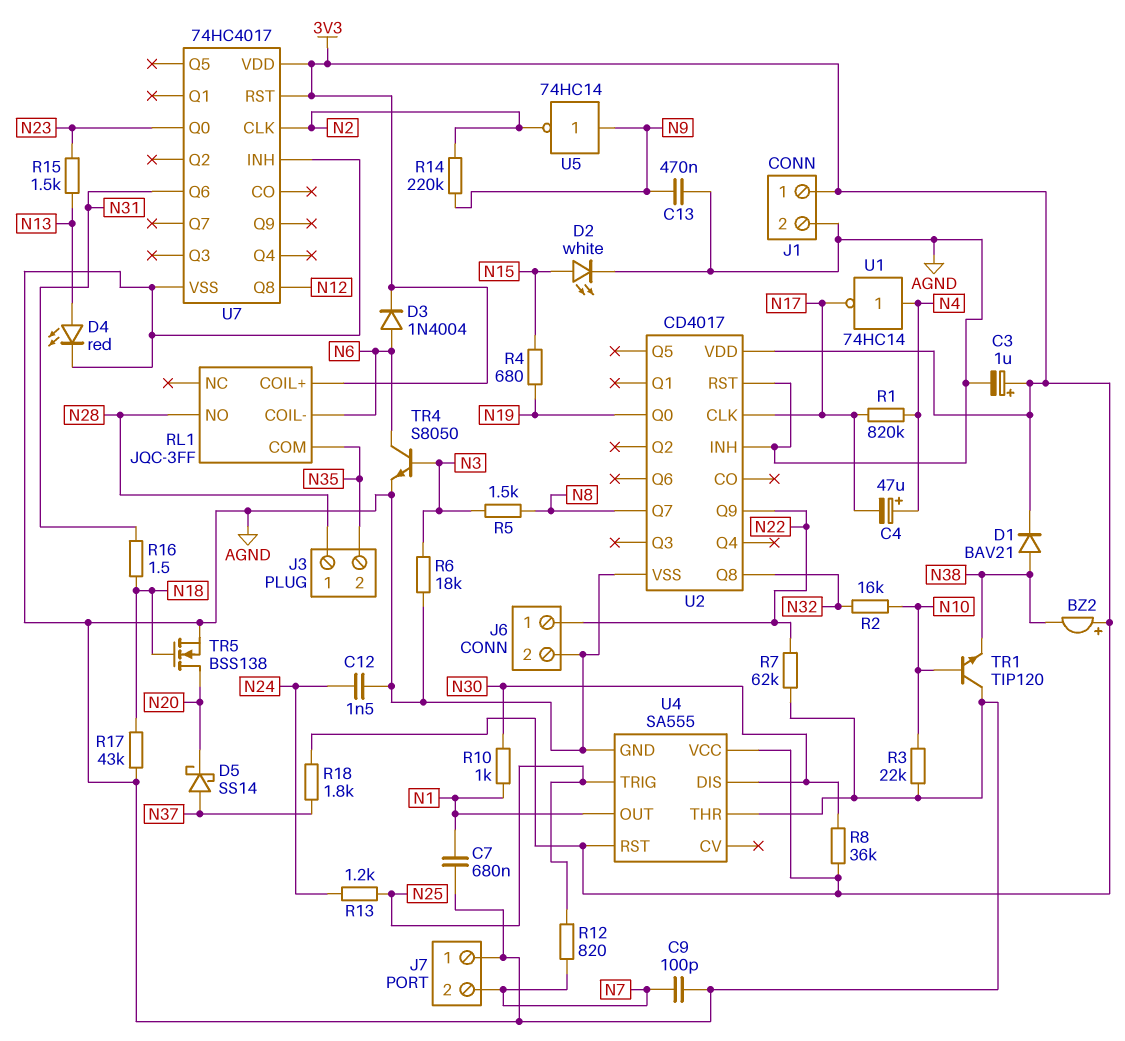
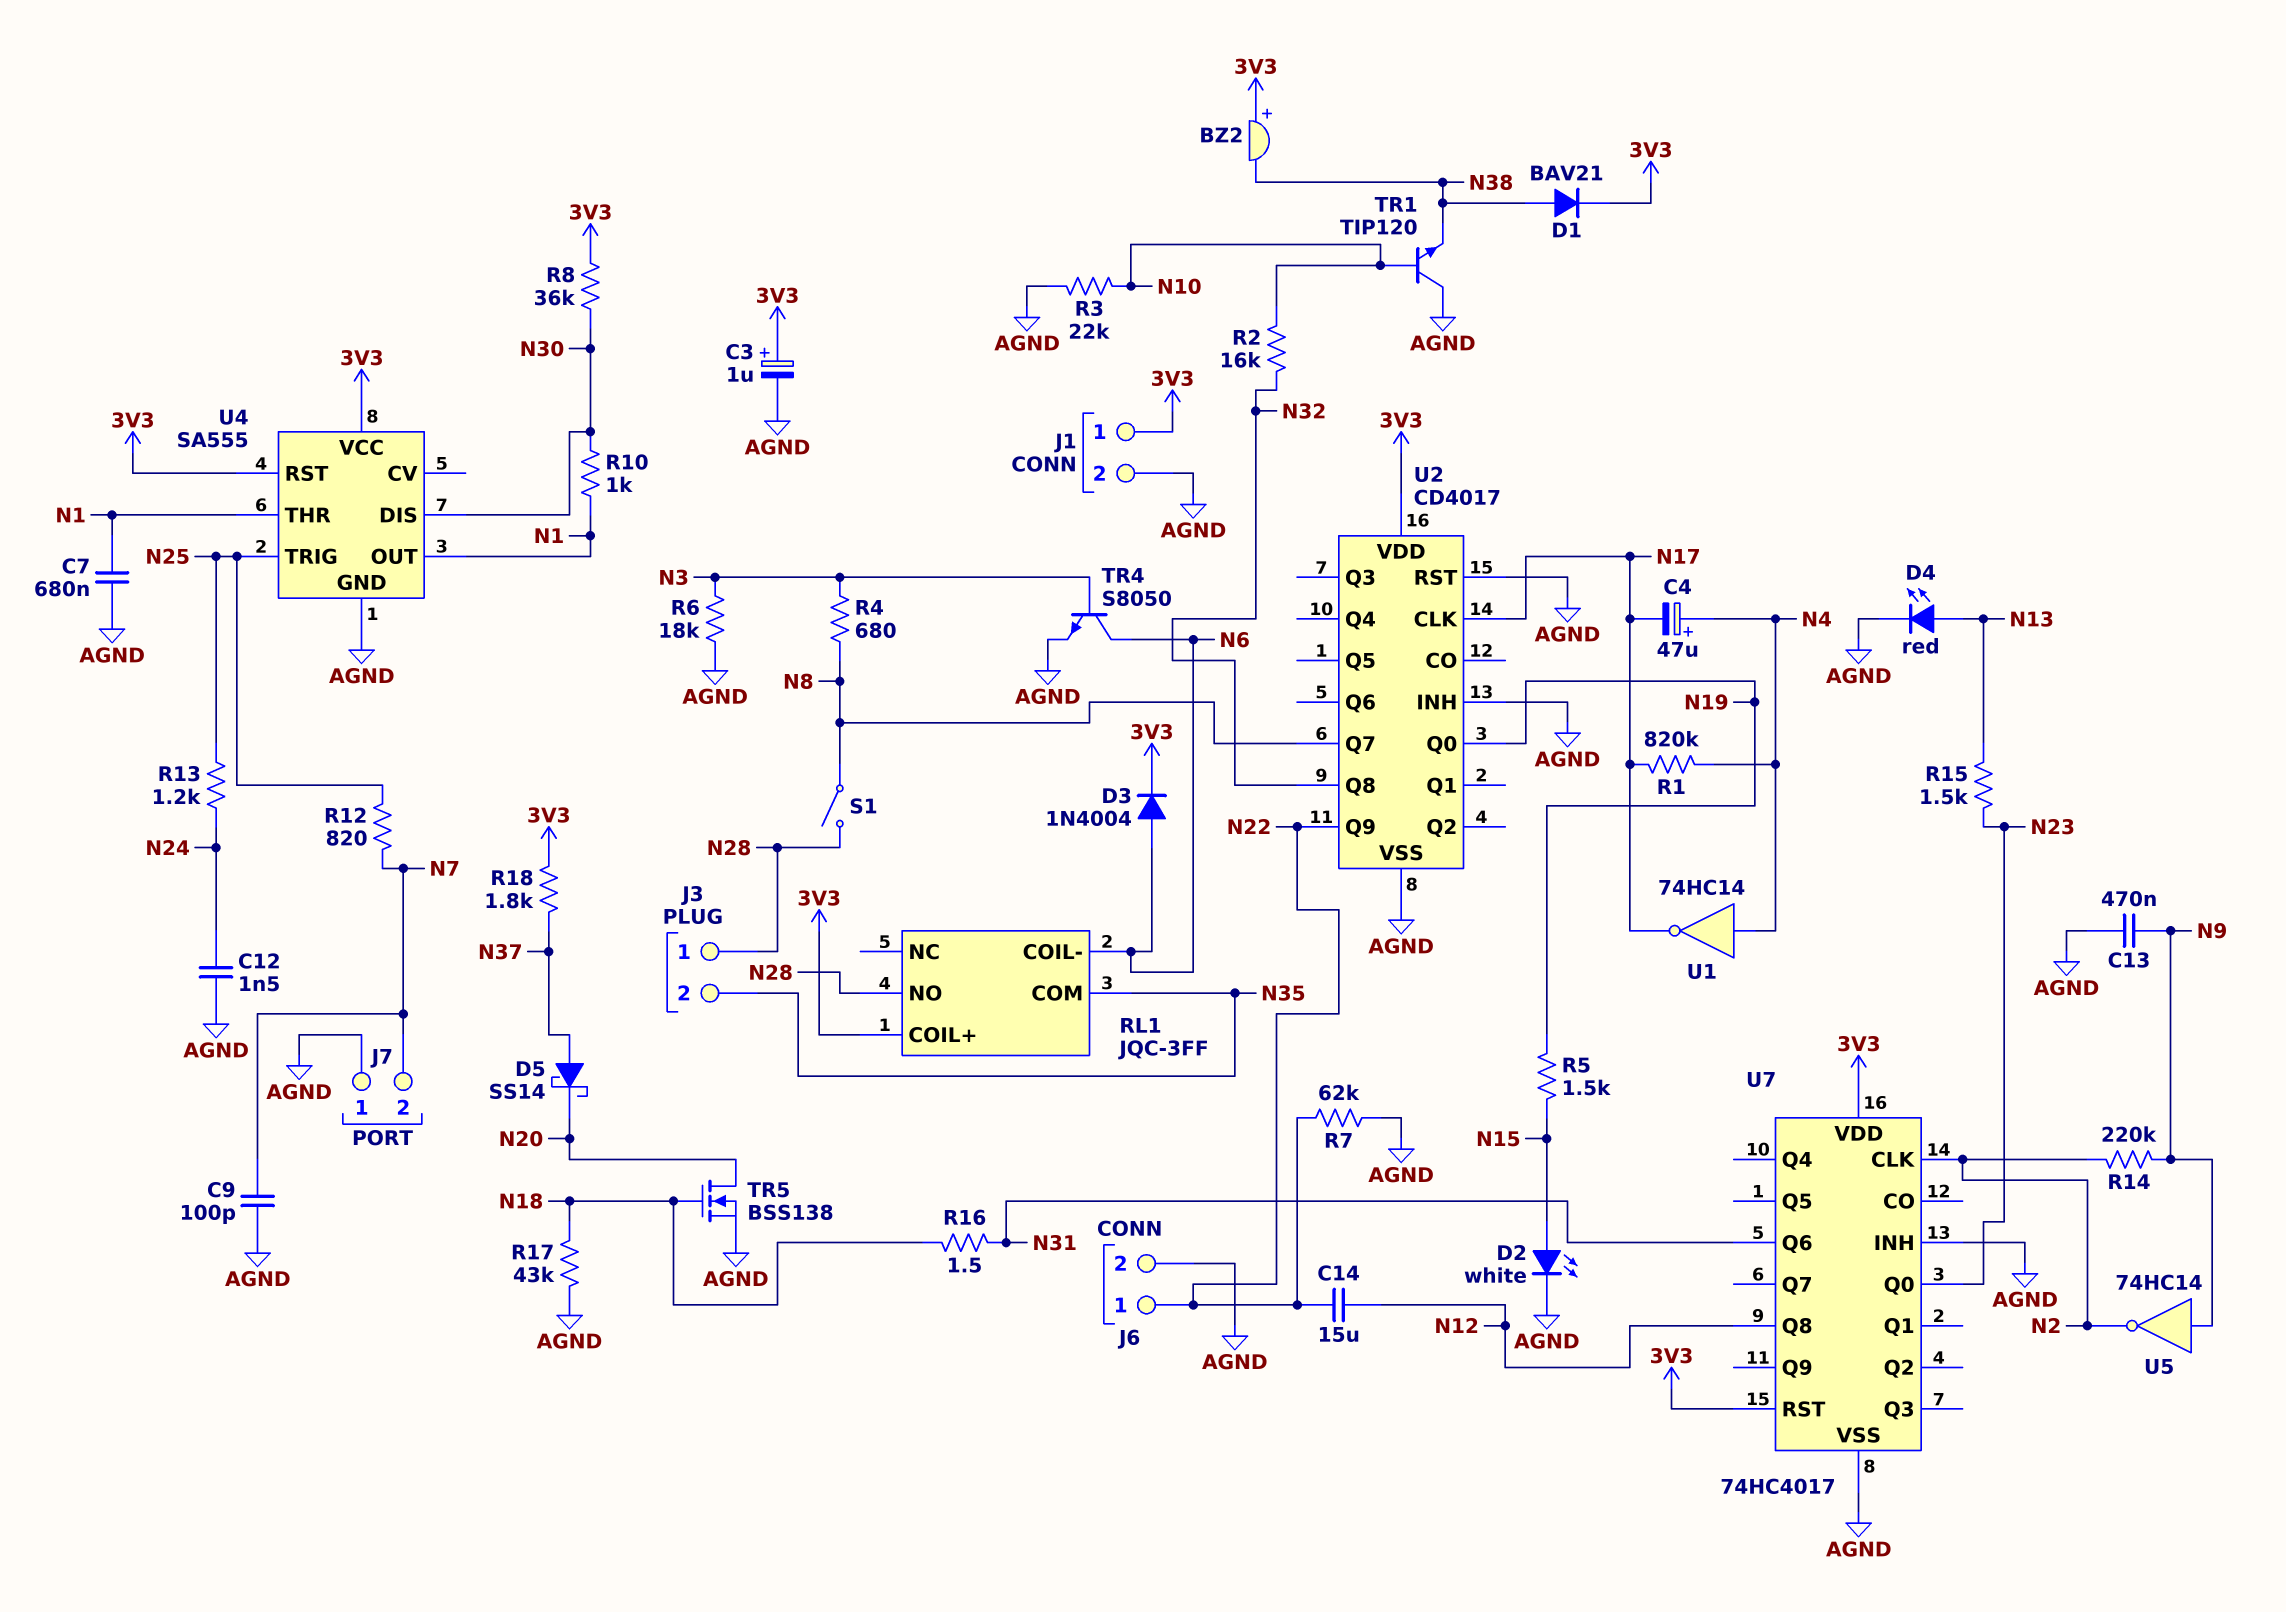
C14: none -> 15uF (N12, N22)
R4: 680 (N15, N19) -> 680 (N3, N8)
R5: 1.5k (N3, N8) -> 1.5k (N15, N19)
S1: none -> switch (N8, N28)
U4 pin THR: AGND -> N1

